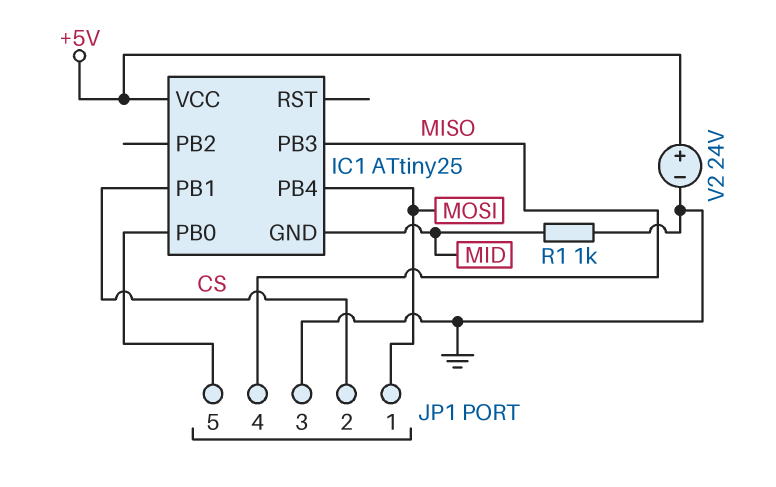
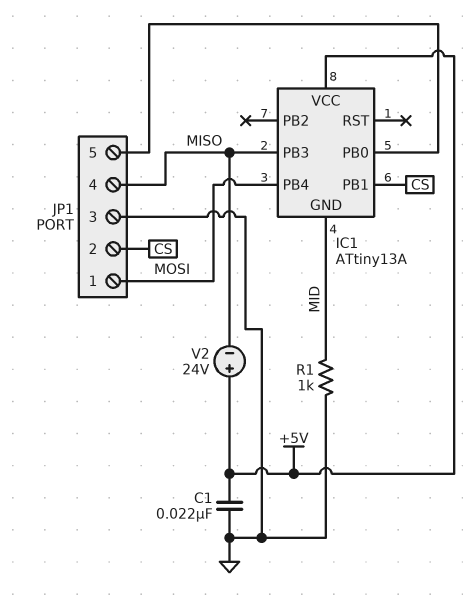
C1: none -> 22nF (+5V, GND)
IC1: ATtiny25 -> ATtiny13A
V2: 24V (plus +5V, minus GND) -> 24V (plus +5V, minus MISO)

